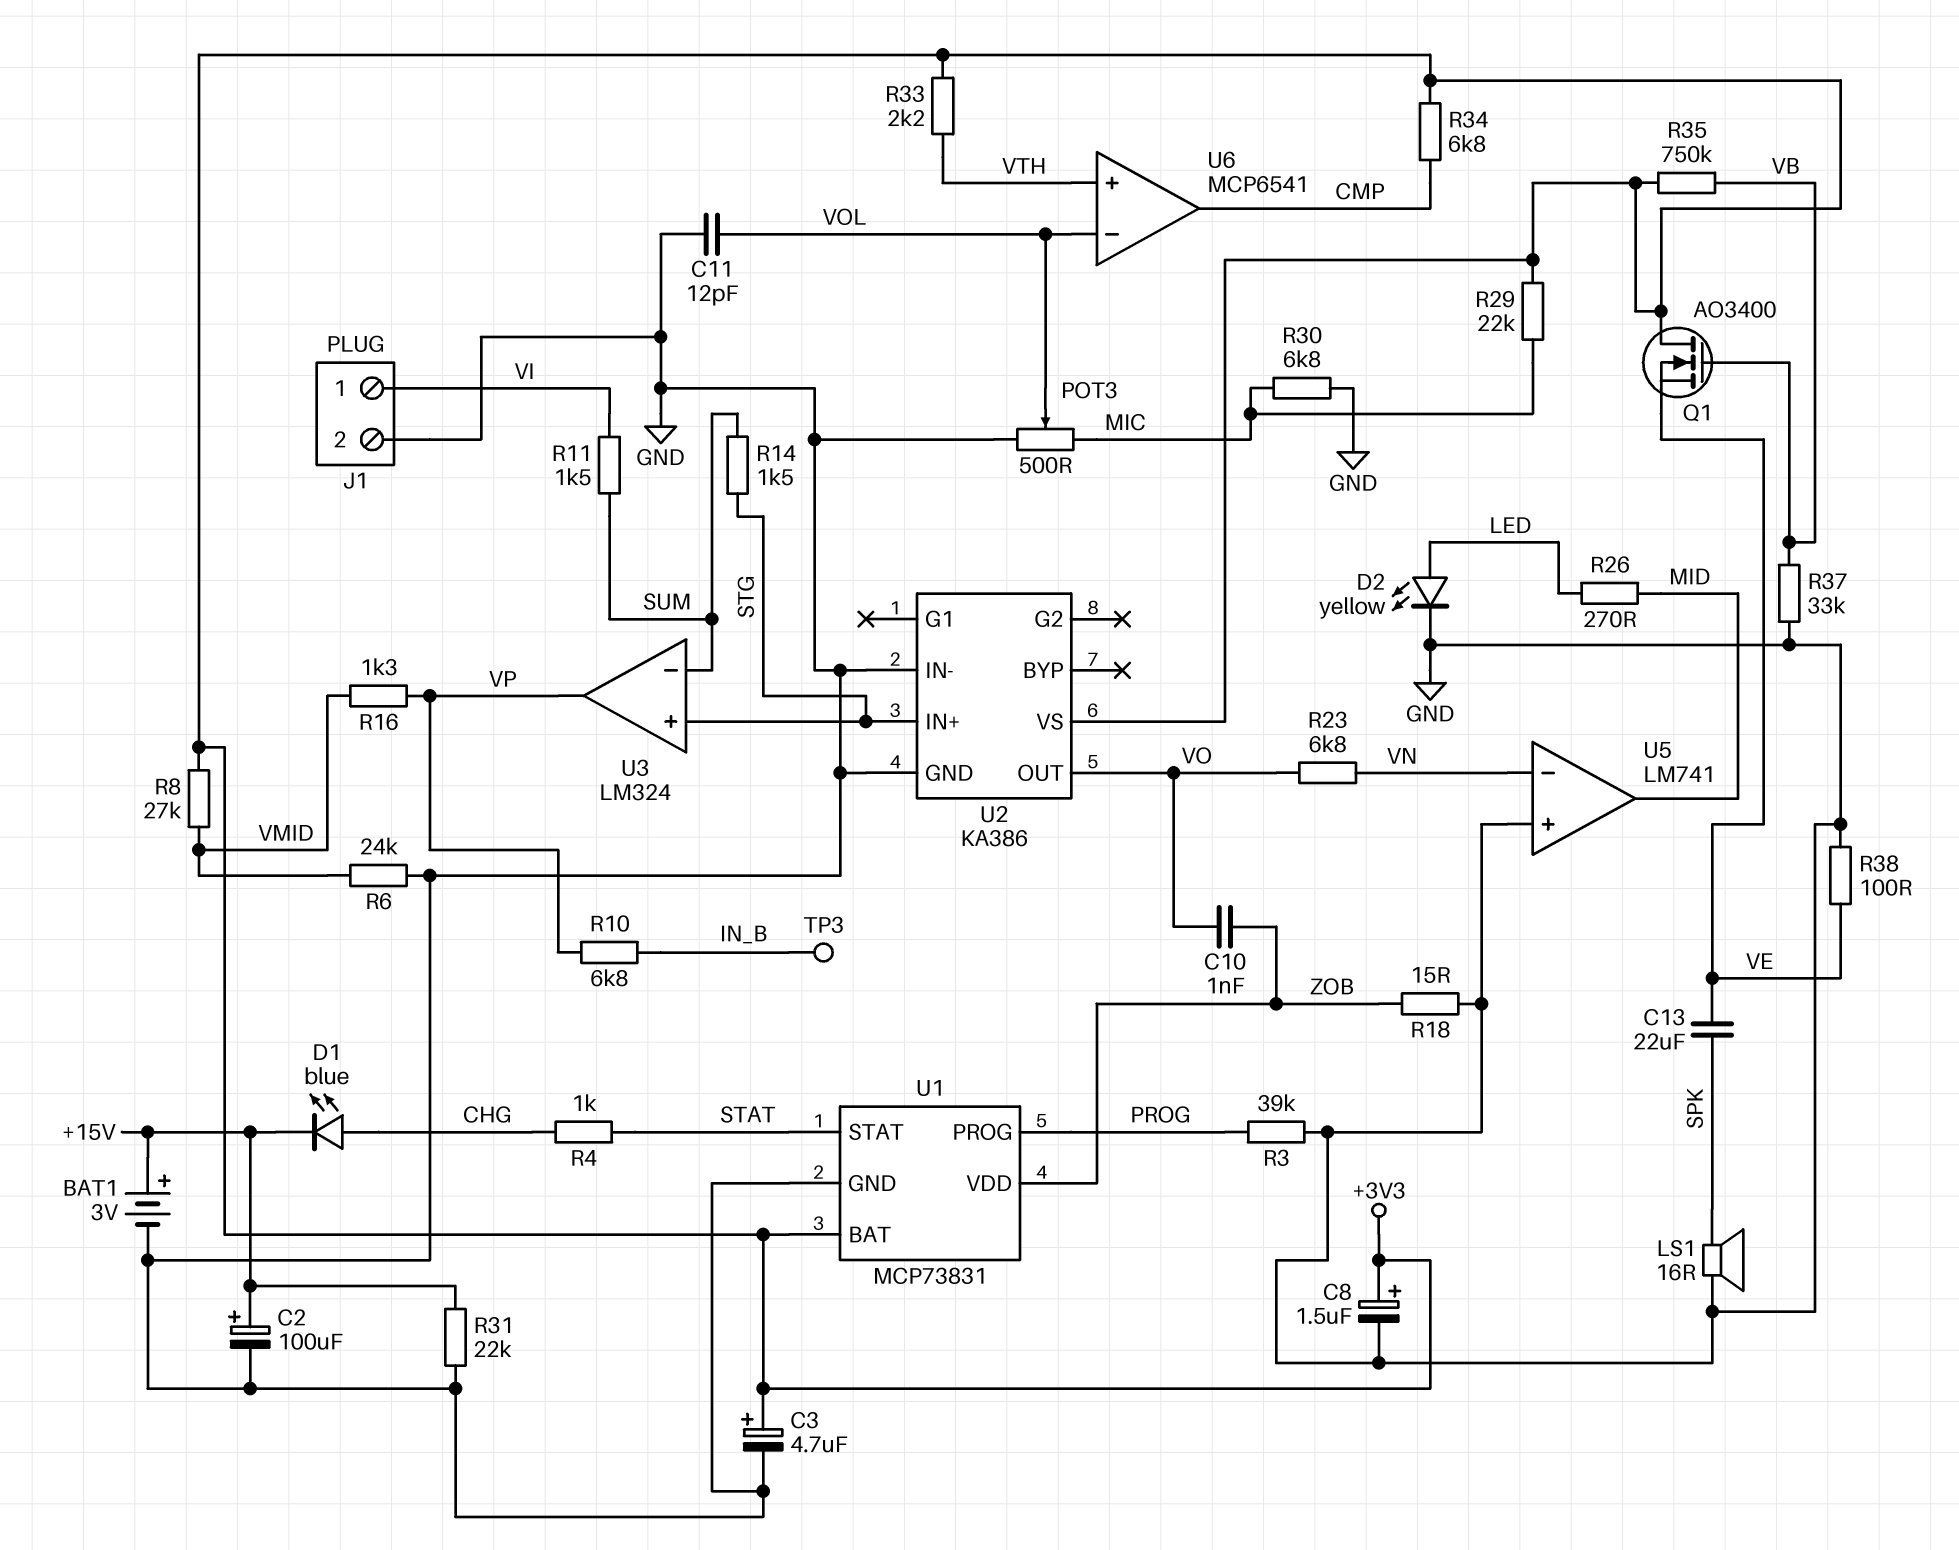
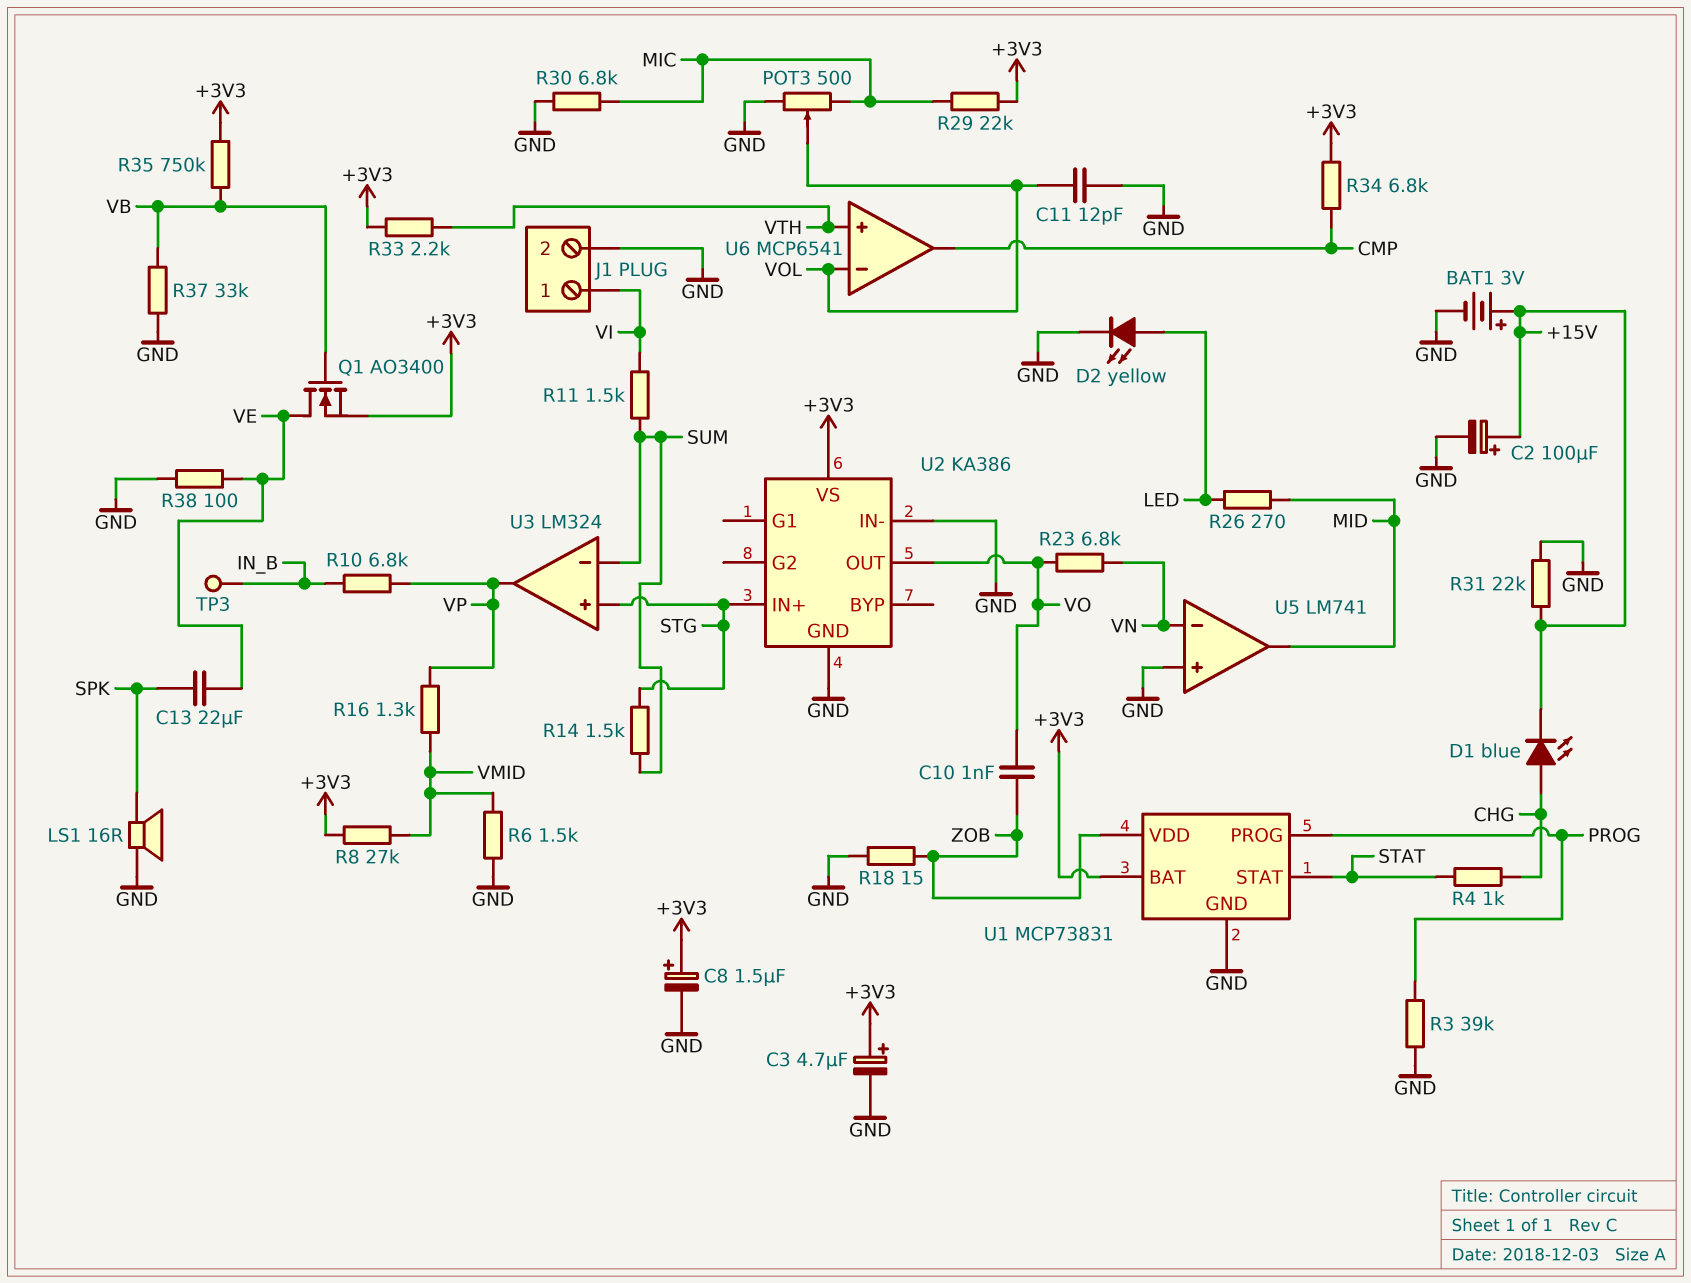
Q1: NMOS AO3400 (G VB, D +3V3, S VE) -> NMOS AO3400 (G VB, D VE, S +3V3)
R6: 24k (GND, VMID) -> 1.5k (GND, VMID)

